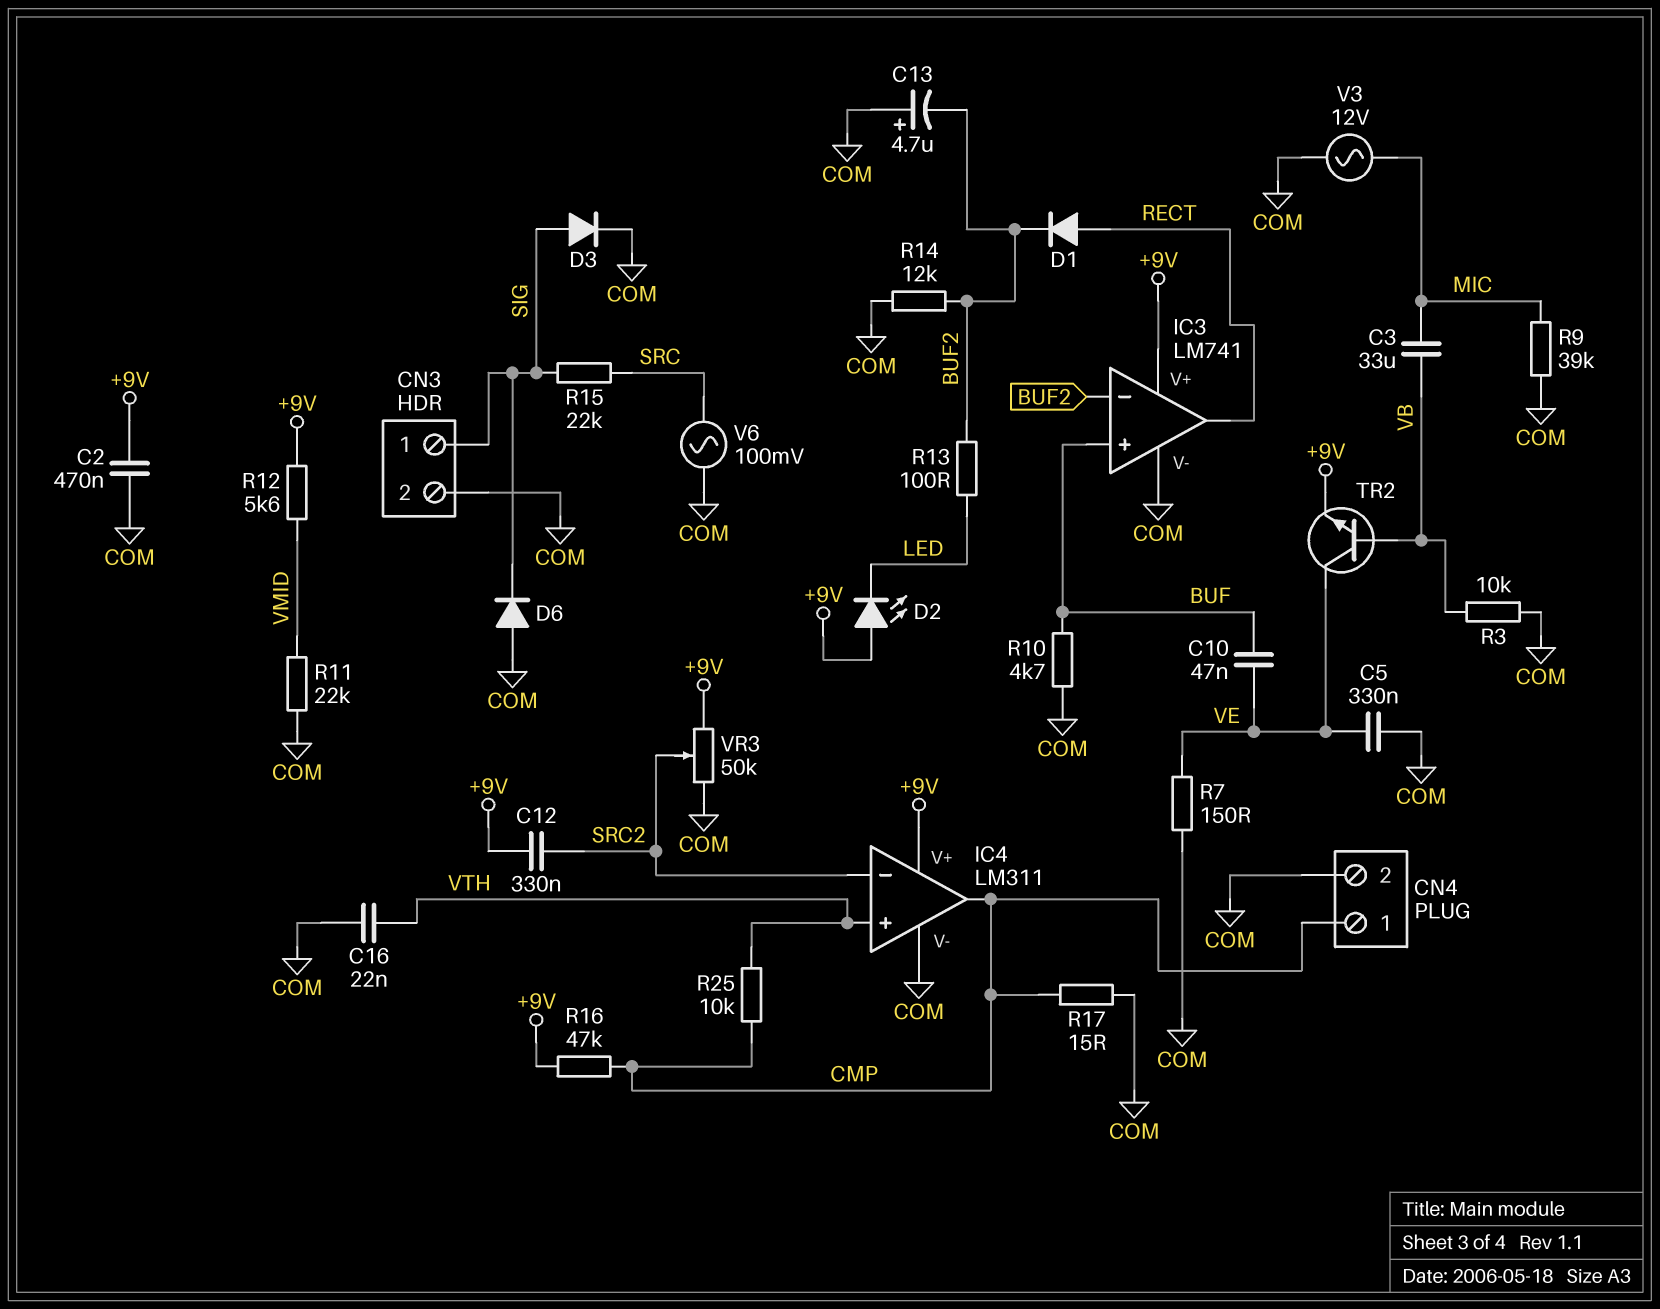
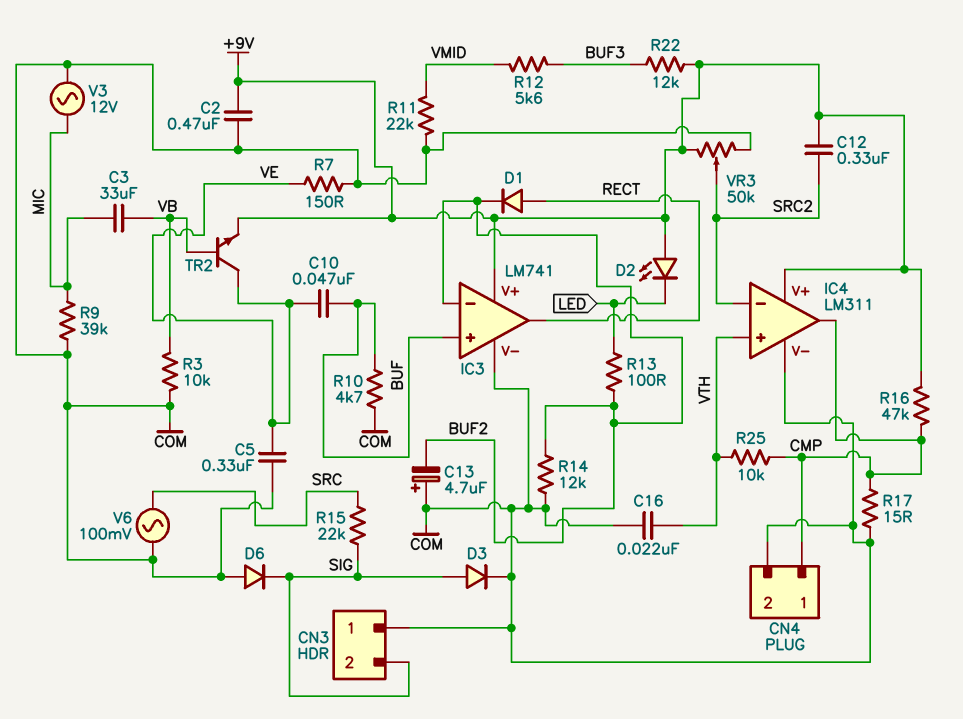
CN3 pin 1: SIG -> COM
CN3 pin 2: COM -> SIG
R12: 5.6k (+9V, VMID) -> 5.6k (BUF3, VMID)
R22: none -> 12k (+9V, BUF3)

